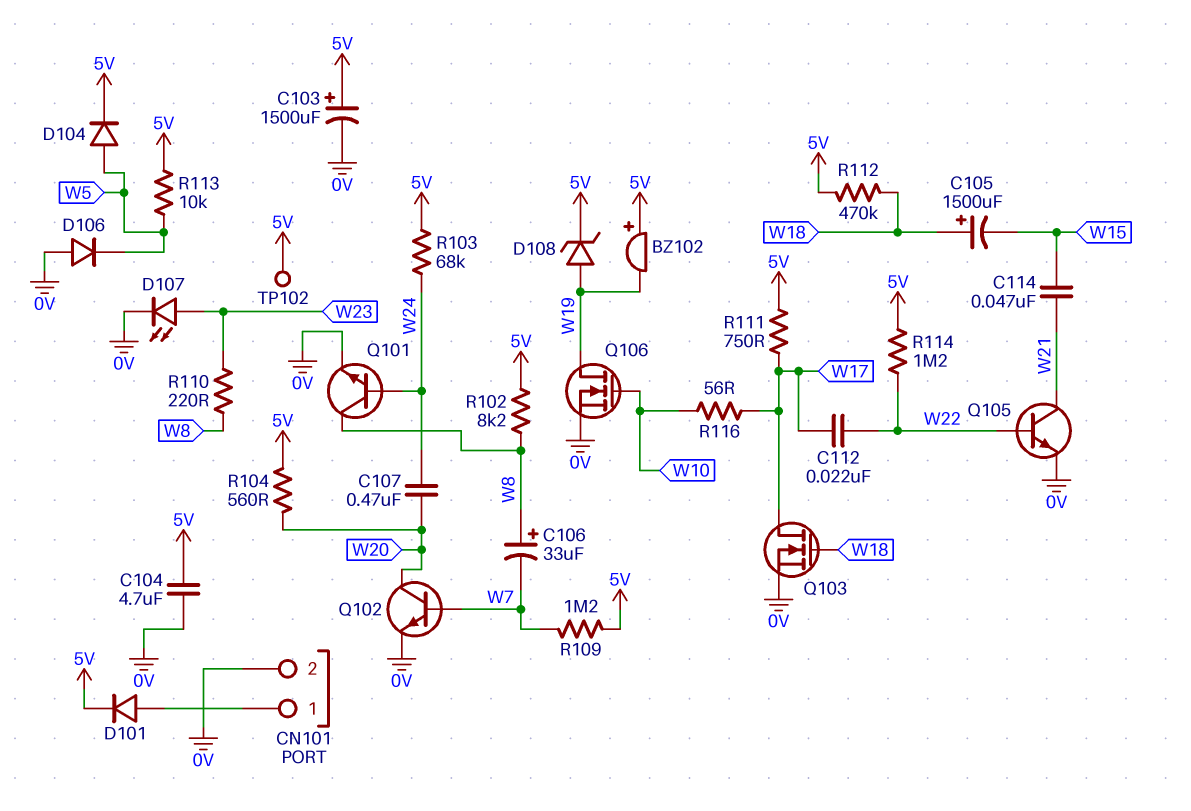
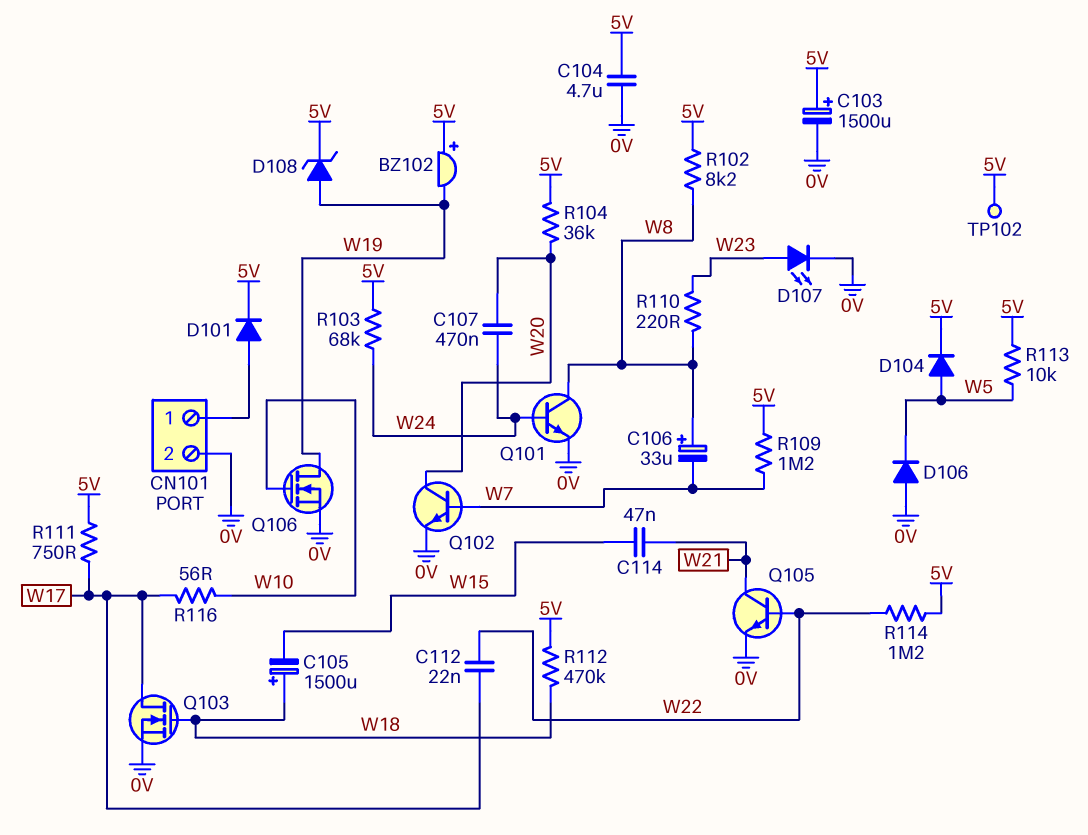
R104: 560 (5V, W20) -> 36k (5V, W20)

